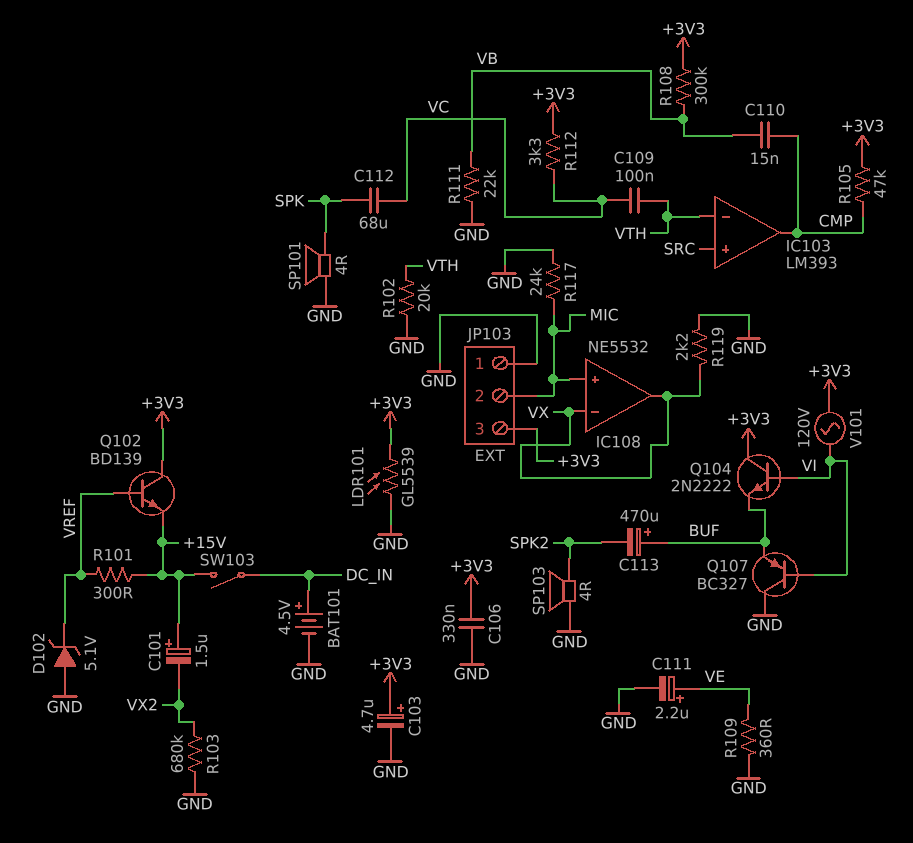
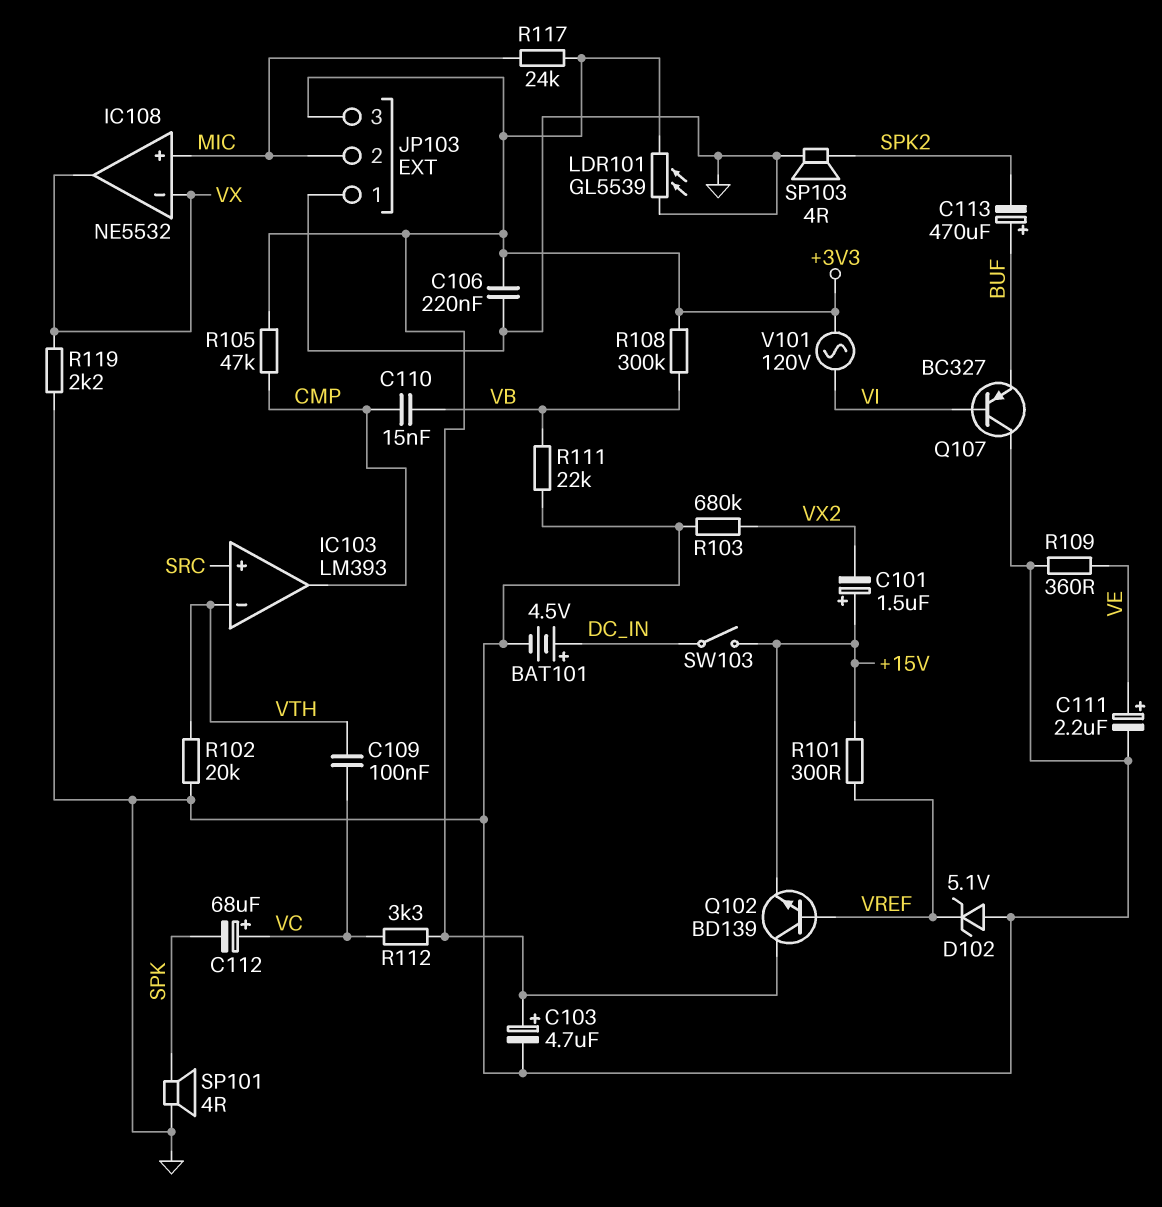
C106: 330nF (+3V3, GND) -> 220nF (+3V3, GND)
C112: 68uF (SPK, VC) -> 68uF (plus VC, minus SPK)
Q104: NPN 2N2222 (B VI, C +3V3, E BUF) -> none
R117: 24k (GND, MIC) -> 24k (+3V3, MIC)

